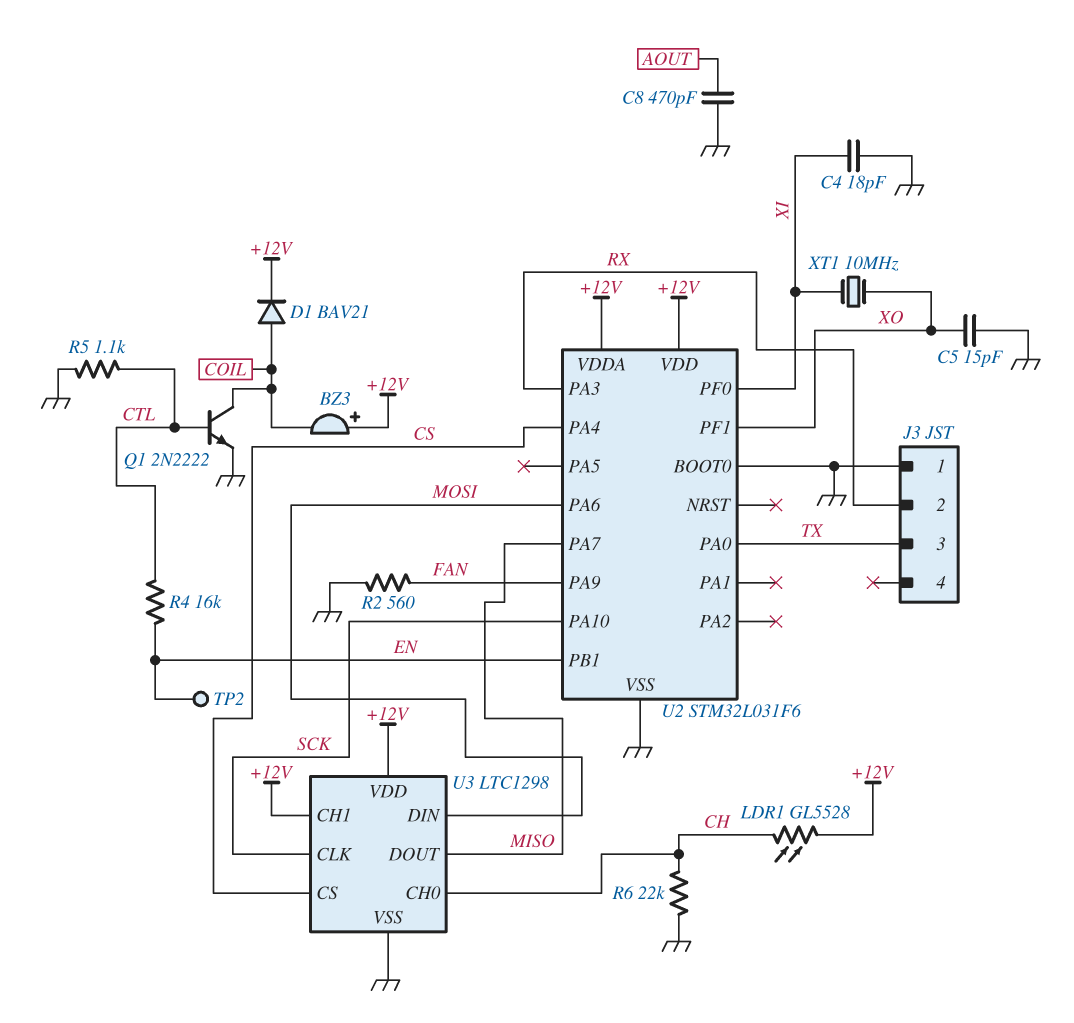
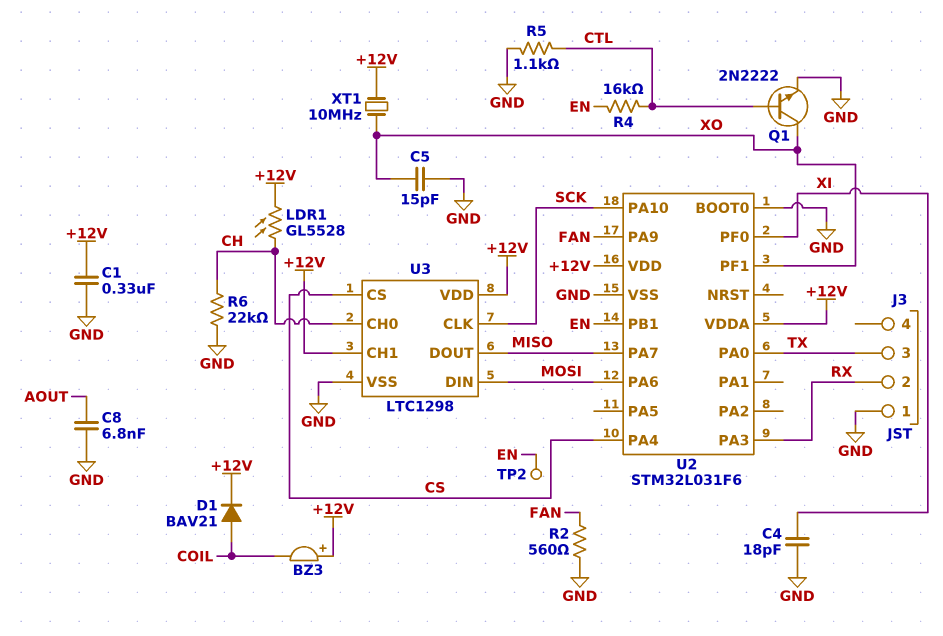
C1: none -> 330nF (+12V, GND)
C8: 470pF (AOUT, GND) -> 6.8nF (AOUT, GND)
Q1: NPN 2N2222 (B CTL, C COIL, E GND) -> NPN 2N2222 (B CTL, C XO, E GND)
XT1: 10MHz (XI, XO) -> 10MHz (+12V, XO)

